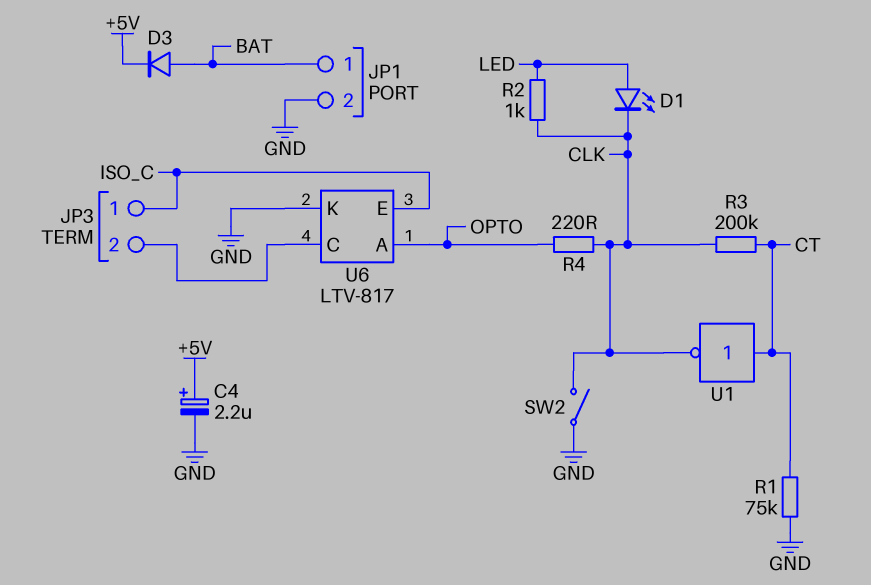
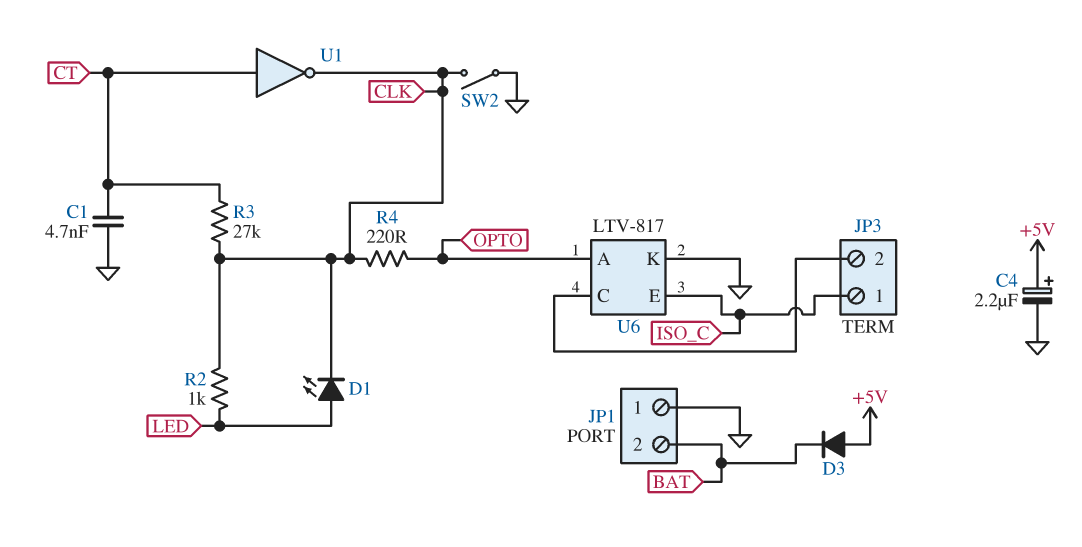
C1: none -> 4.7nF (CT, GND)
D3: diode (A BAT, K +5V) -> diode (A +5V, K BAT)
JP1 pin 1: BAT -> GND
JP1 pin 2: GND -> BAT
R1: 75k (CT, GND) -> none
R3: 200k (CLK, CT) -> 27k (CLK, CT)

